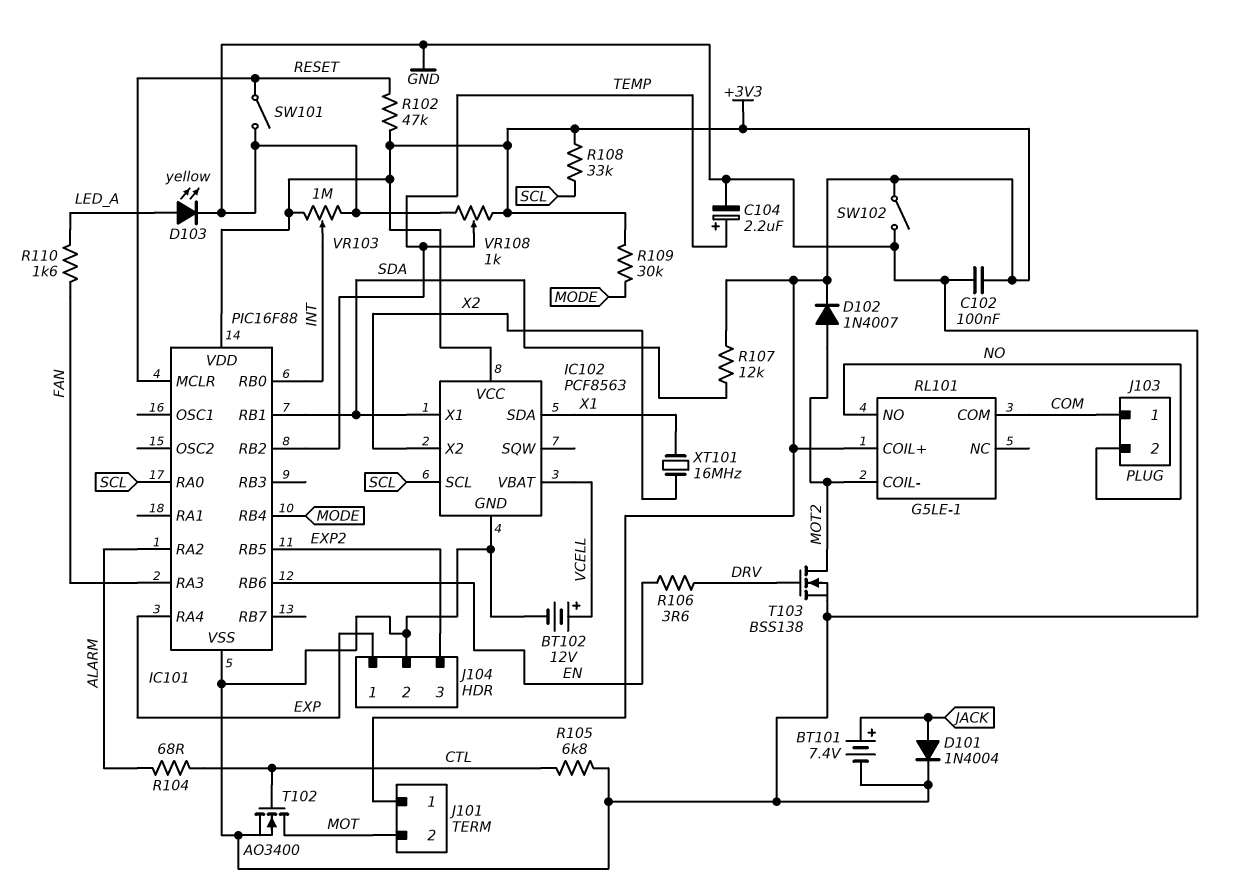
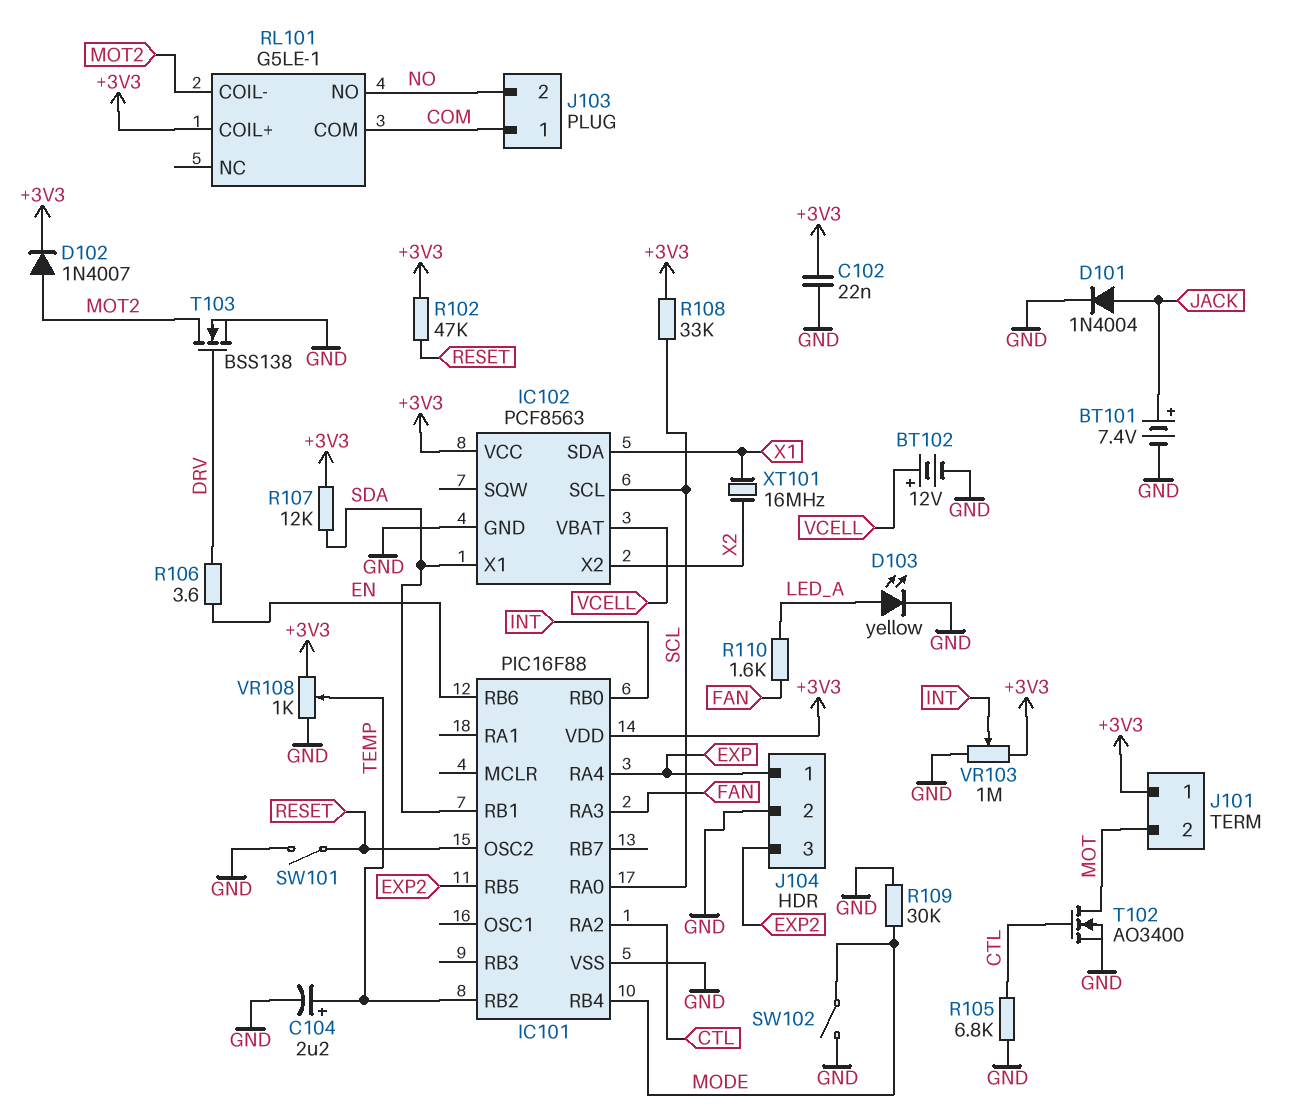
C102: 100nF (+3V3, GND) -> 22nF (+3V3, GND)
IC101 pin MCLR: RESET -> none
IC101 pin OSC2: none -> RESET
IC101 pin RA2: ALARM -> CTL
R104: 68 (ALARM, CTL) -> none
R109: 30k (+3V3, MODE) -> 30k (GND, MODE)
SW102: switch (+3V3, GND) -> switch (GND, MODE)

